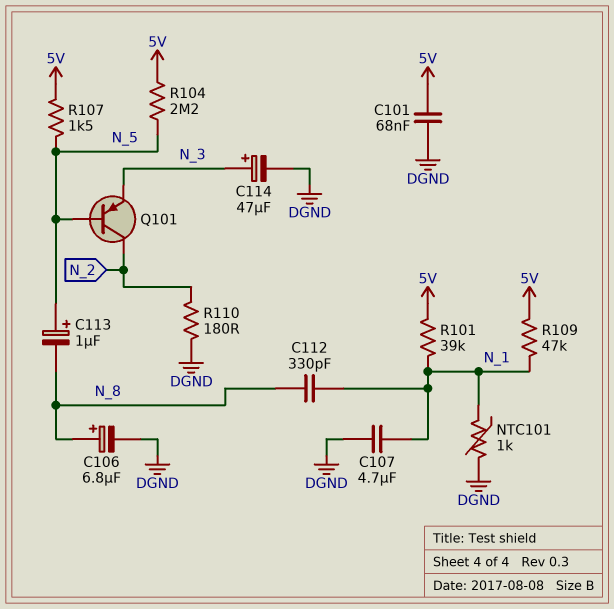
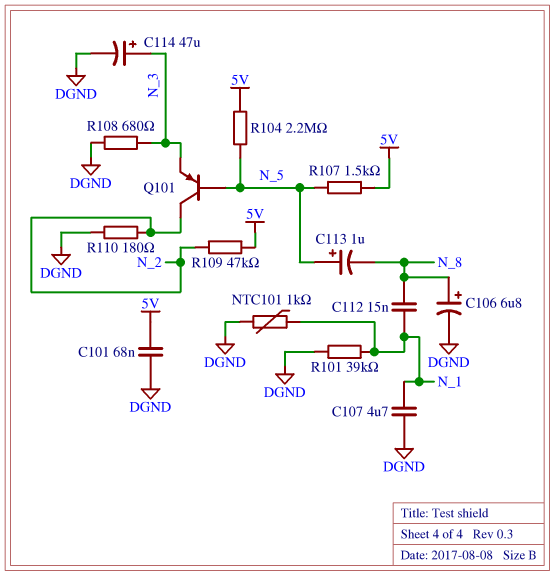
C112: 330pF (N_1, N_8) -> 15nF (N_1, N_8)
R101: 39k (5V, N_1) -> 39k (DGND, N_1)
R108: none -> 680 (DGND, N_3)
R109: 47k (5V, N_1) -> 47k (5V, N_2)

